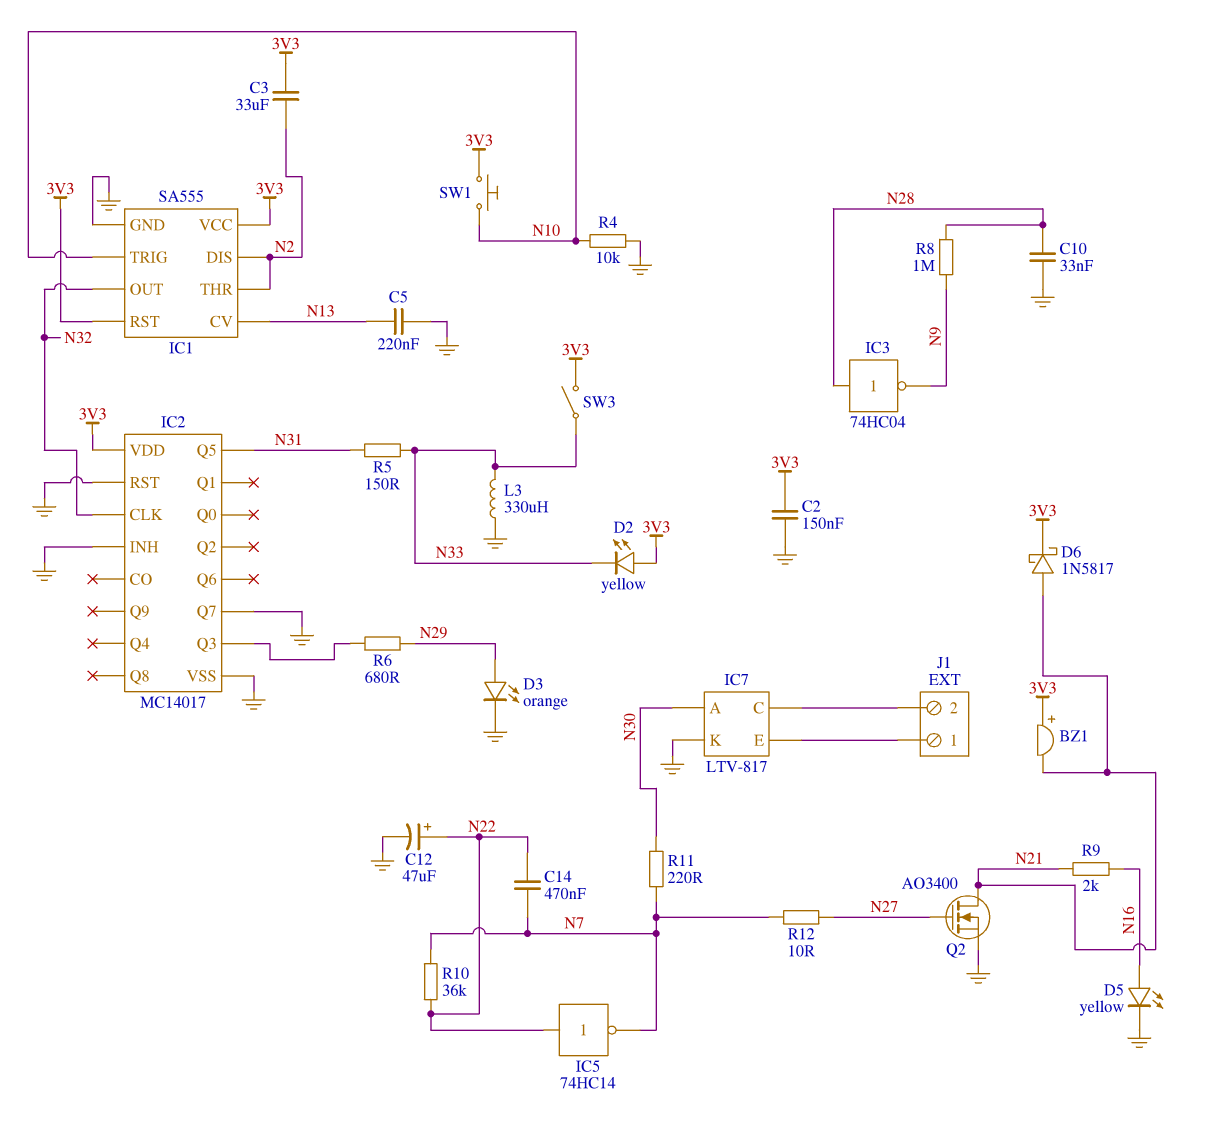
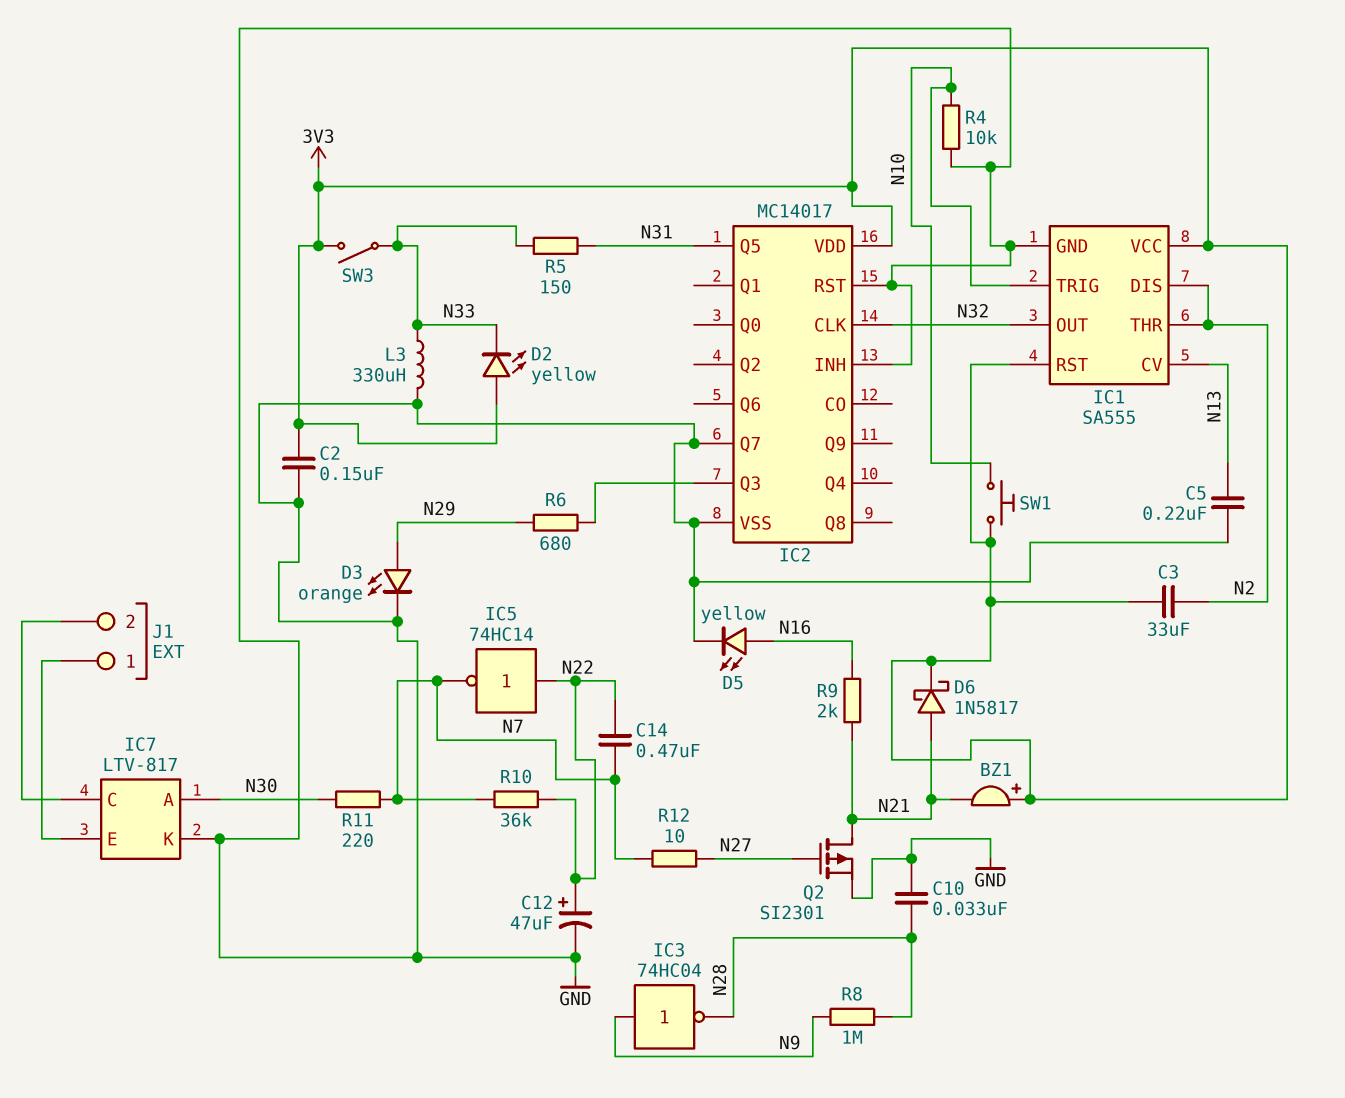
IC3: NOT 74HC04 (in N28, out N9) -> NOT 74HC04 (in N9, out N28)
Q2: NMOS AO3400 (G N27, D N21, S GND) -> PMOS SI2301 (G N27, D N21, S GND)

